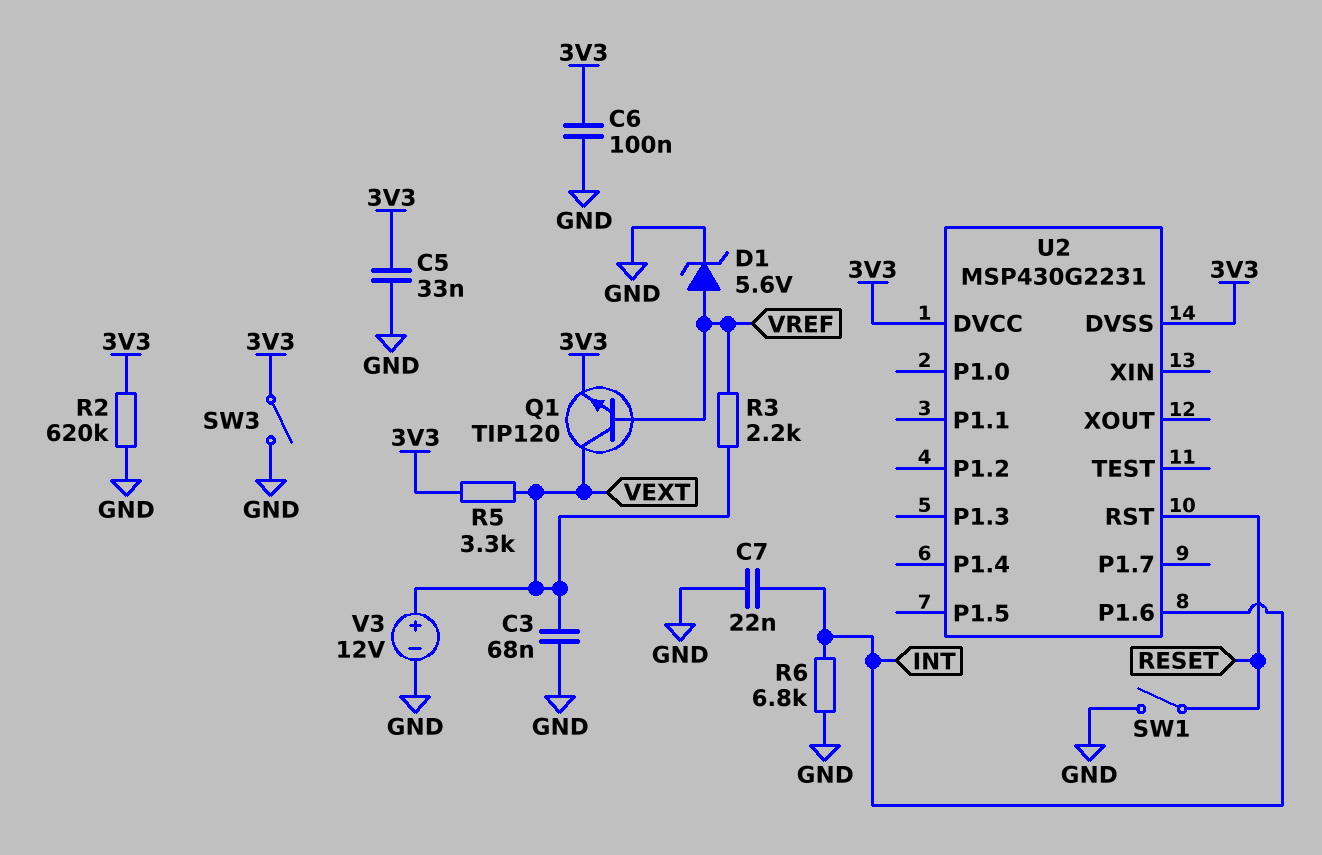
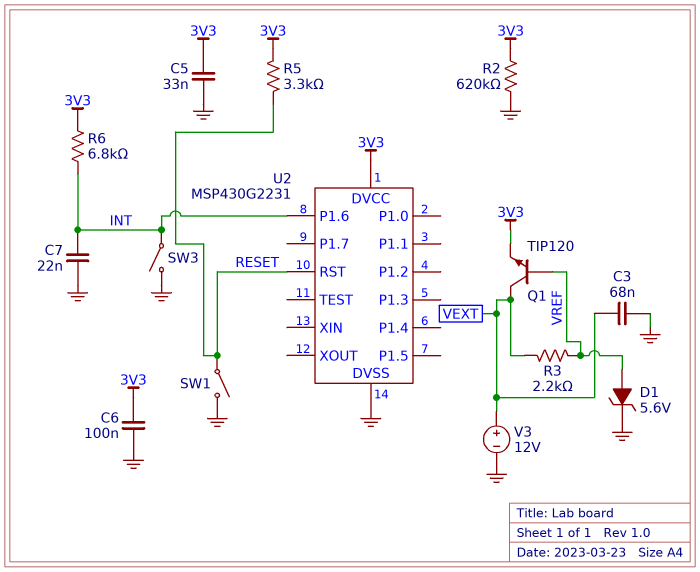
R5: 3.3k (3V3, VEXT) -> 3.3k (3V3, RESET)
R6: 6.8k (GND, INT) -> 6.8k (3V3, INT)
SW3: switch (3V3, GND) -> switch (GND, INT)
U2 pin DVSS: 3V3 -> GND

